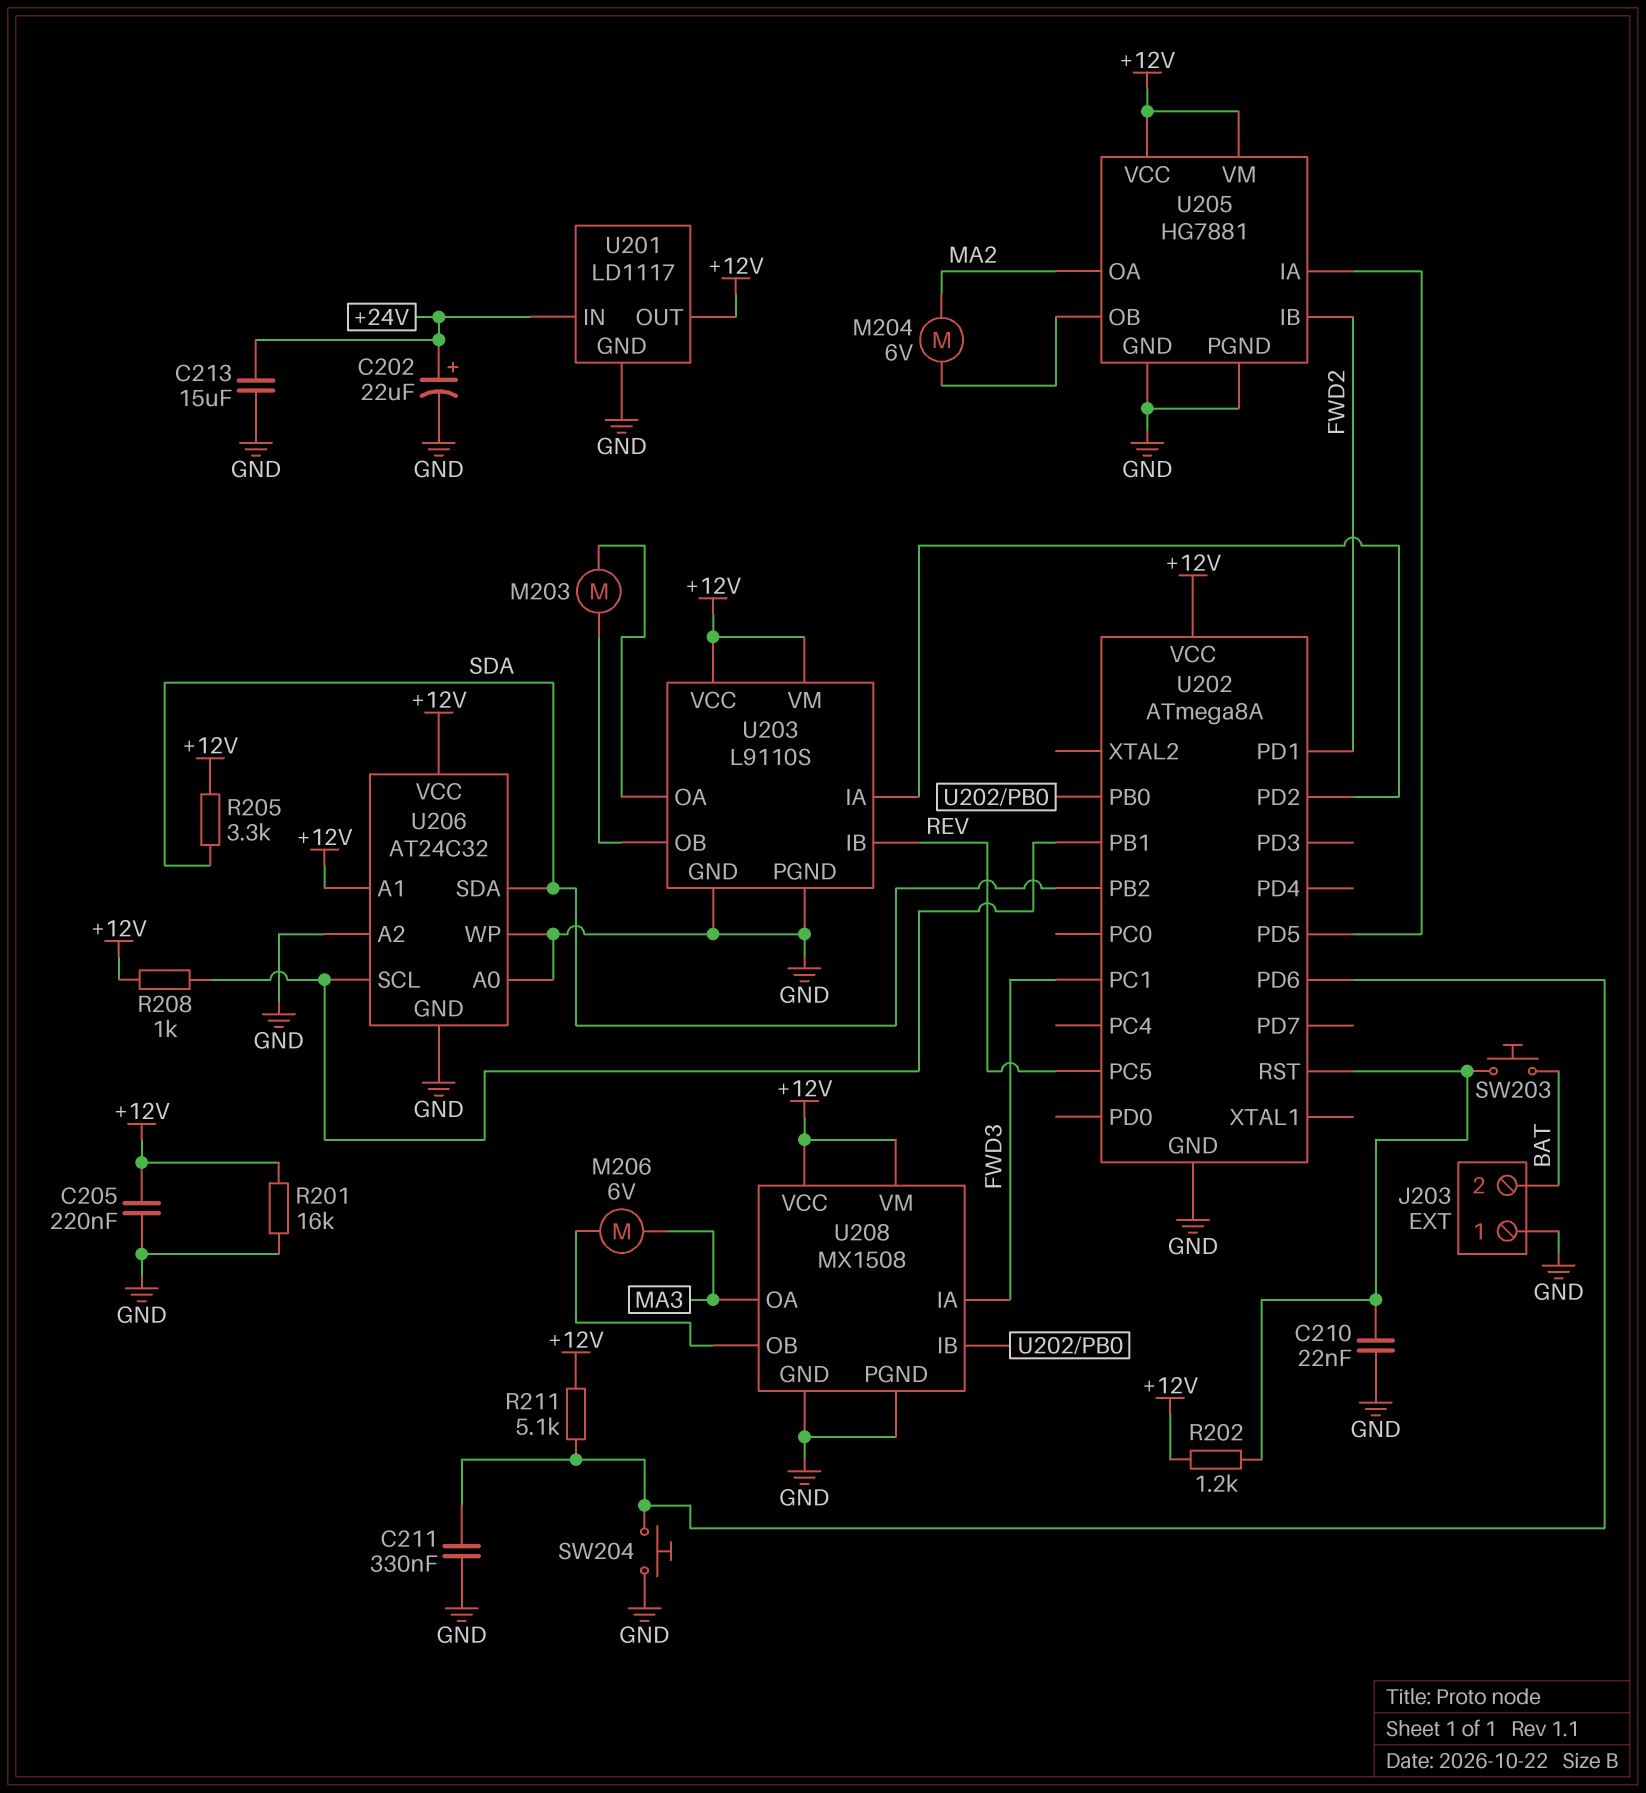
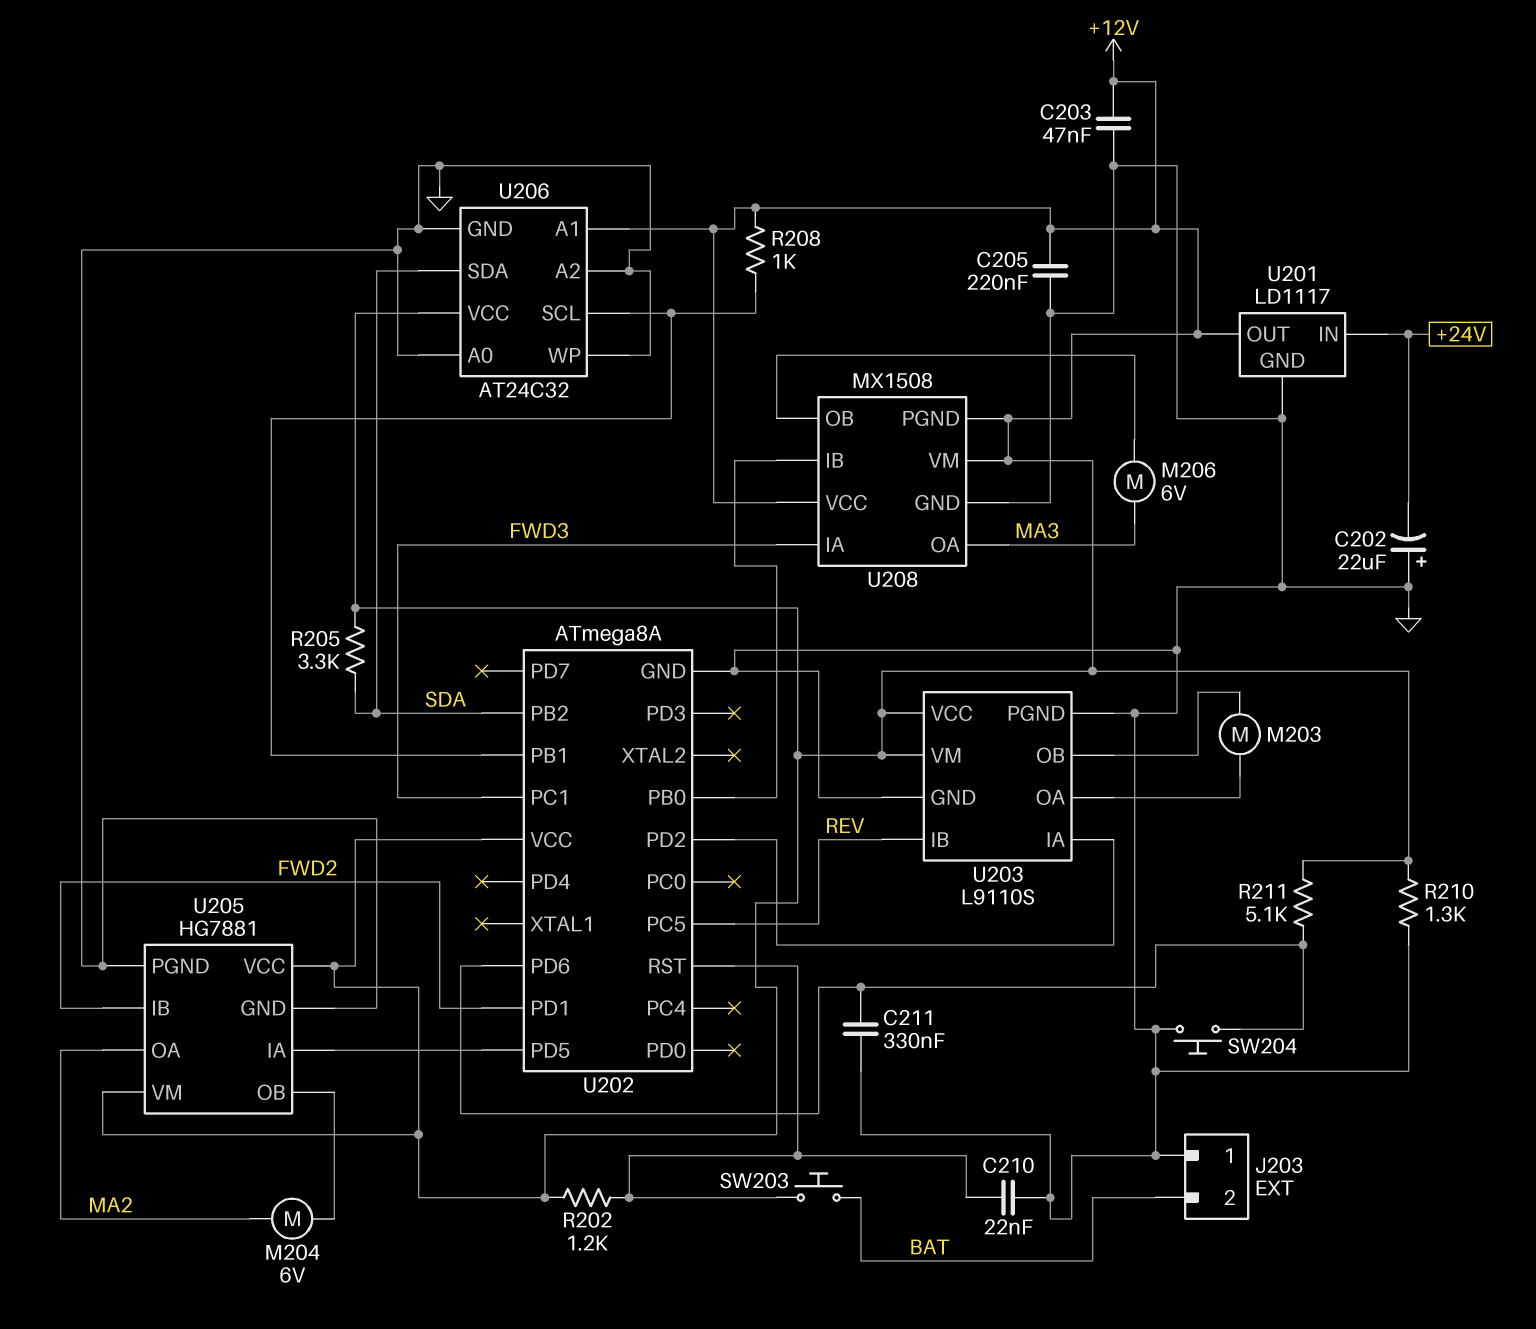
C202: 22uF (plus +24V, minus GND) -> 22uF (plus GND, minus +24V)
C203: none -> 47nF (+12V, GND)
C213: 15uF (+24V, GND) -> none
R201: 16k (+12V, GND) -> none
R210: none -> 1.3k (+12V, GND)
U208 pin PGND: GND -> +12V

